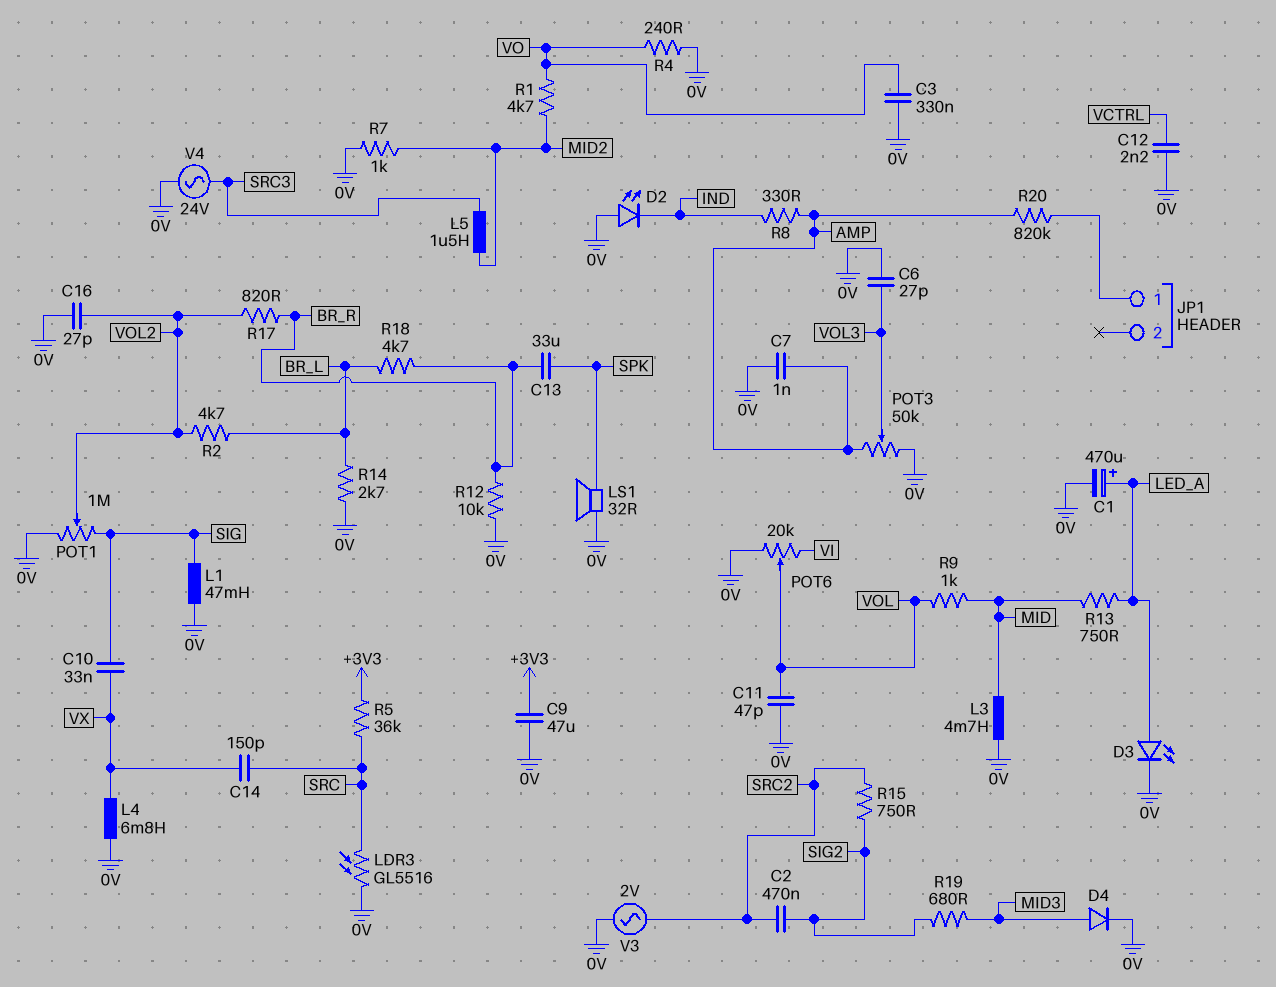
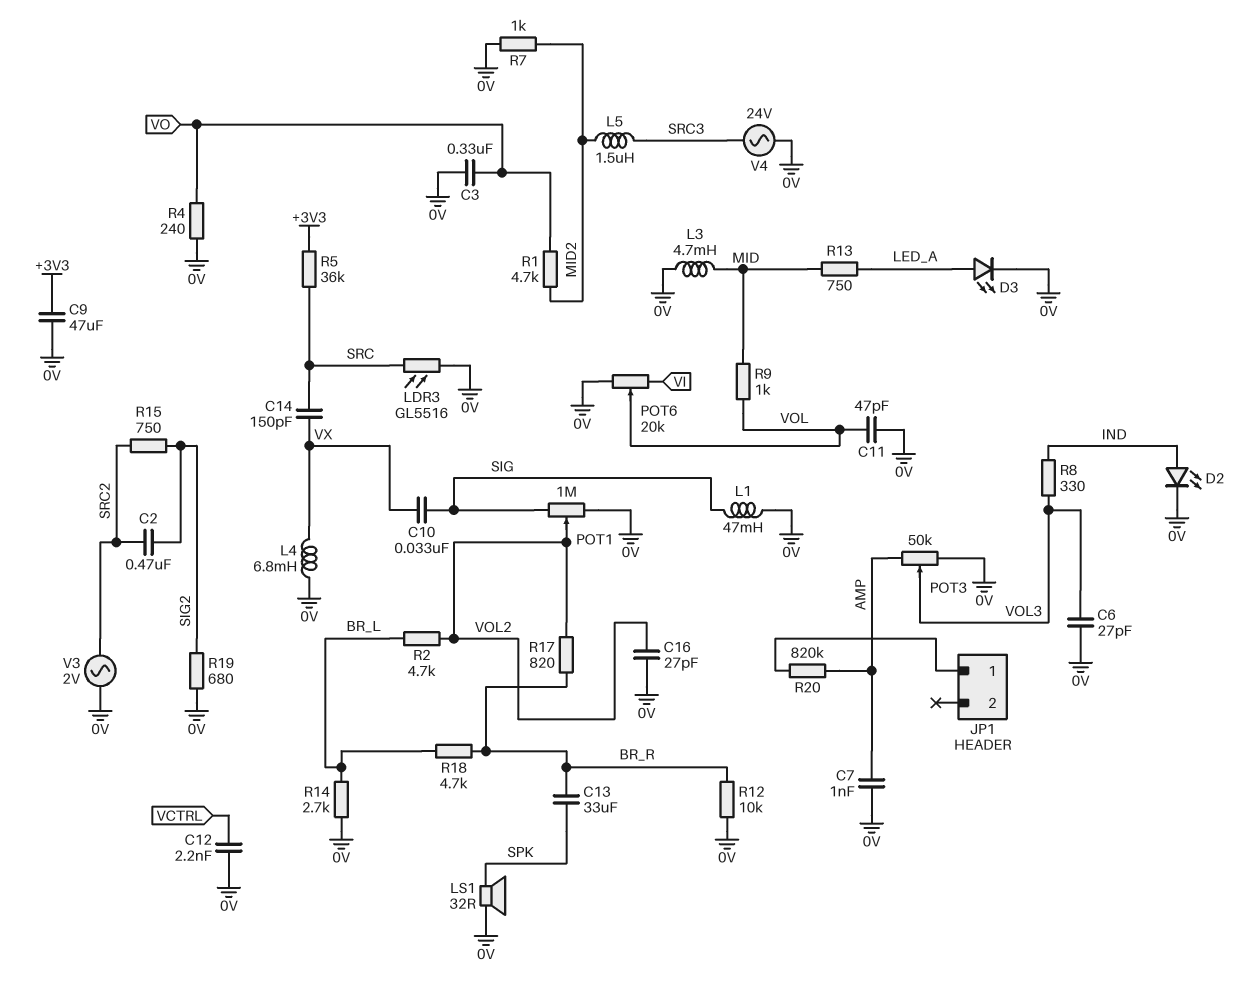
C1: 470uF (plus LED_A, minus 0V) -> none
D2: LED (A 0V, K IND) -> LED (A IND, K 0V)
D4: diode (A MID3, K 0V) -> none
R8: 330 (AMP, IND) -> 330 (IND, VOL3)
R19: 680 (MID3, SIG2) -> 680 (0V, SIG2)

